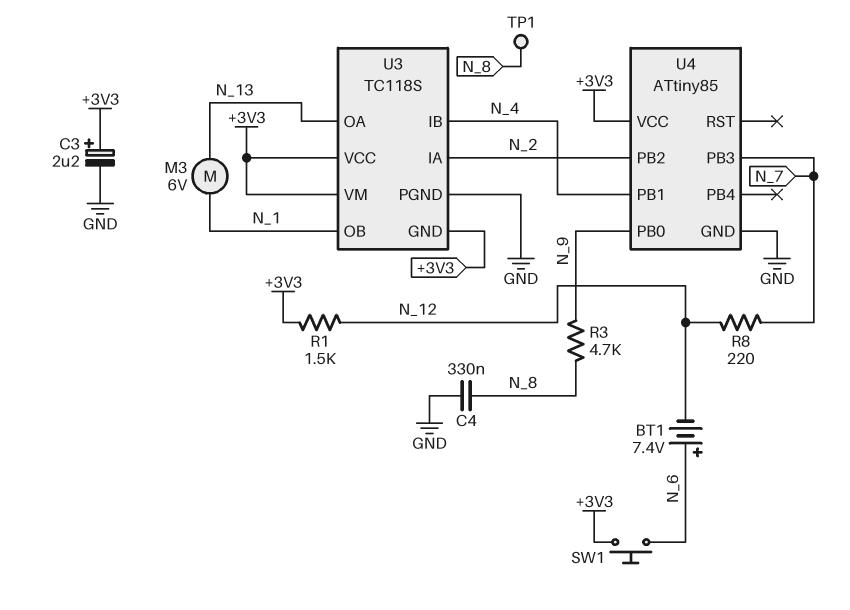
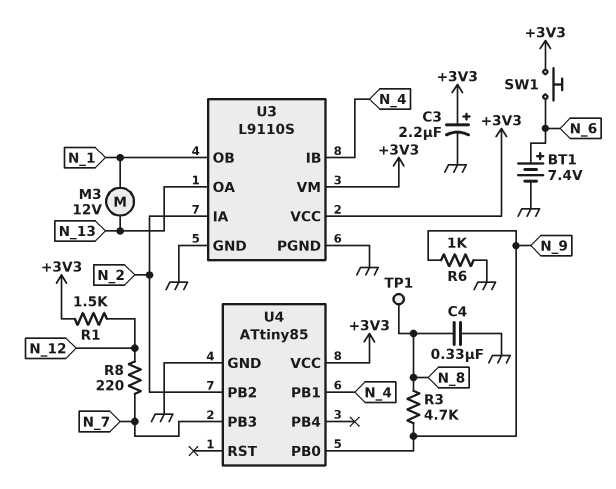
BT1: 7.4V (plus N_6, minus N_12) -> 7.4V (plus N_6, minus GND)
M3: motor 6V (N_1, N_13) -> motor 12V (N_1, N_13)
R6: none -> 1k (GND, N_9)
U3: TC118S -> L9110S
U3 pin GND: +3V3 -> GND

